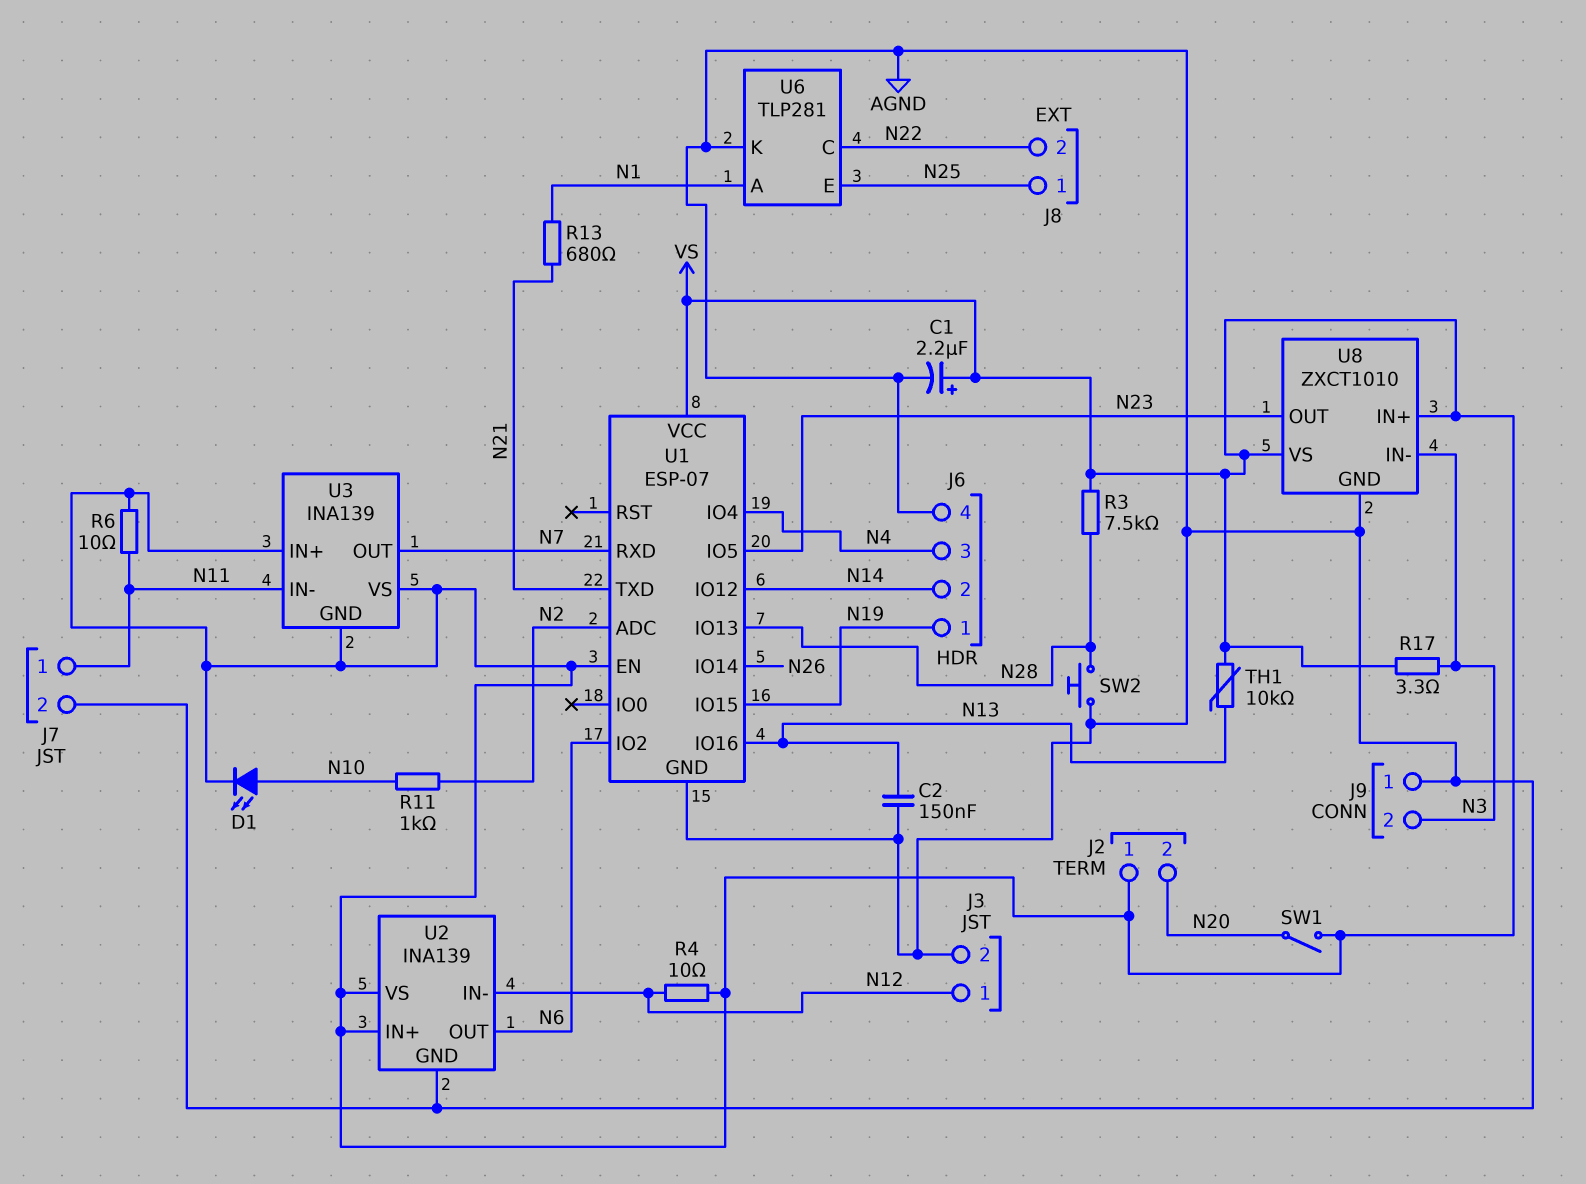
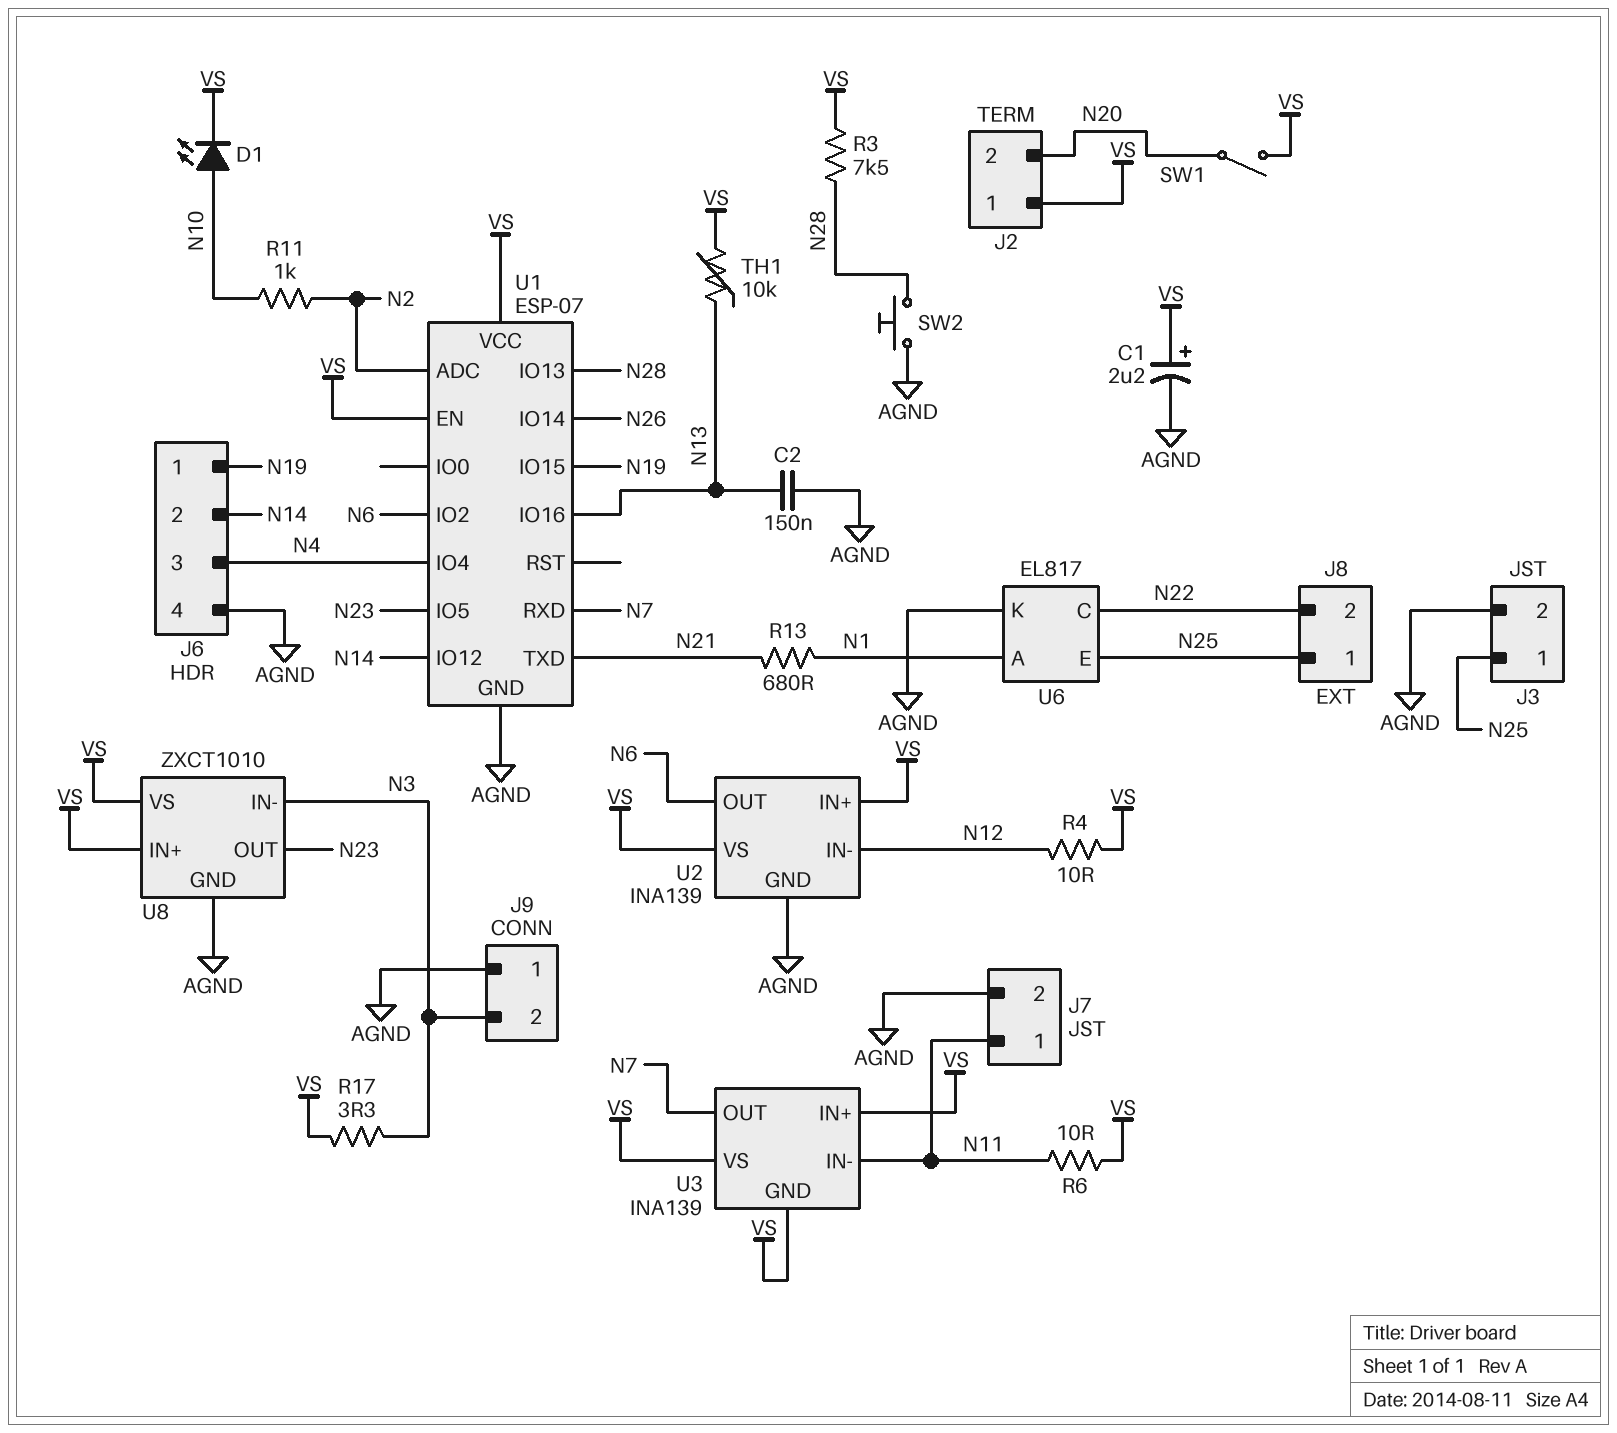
J3 pin 1: N12 -> N25
U6: TLP281 -> EL817

